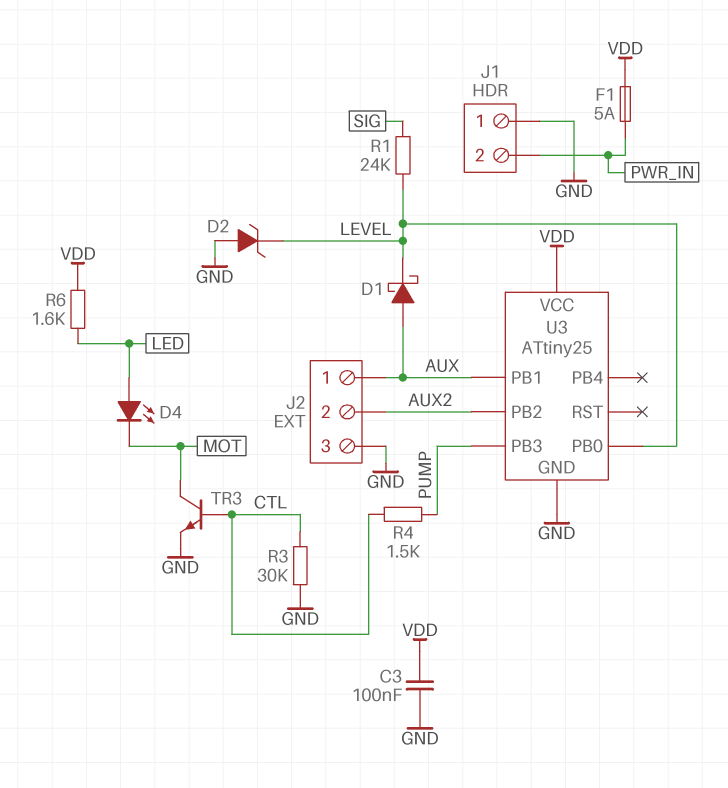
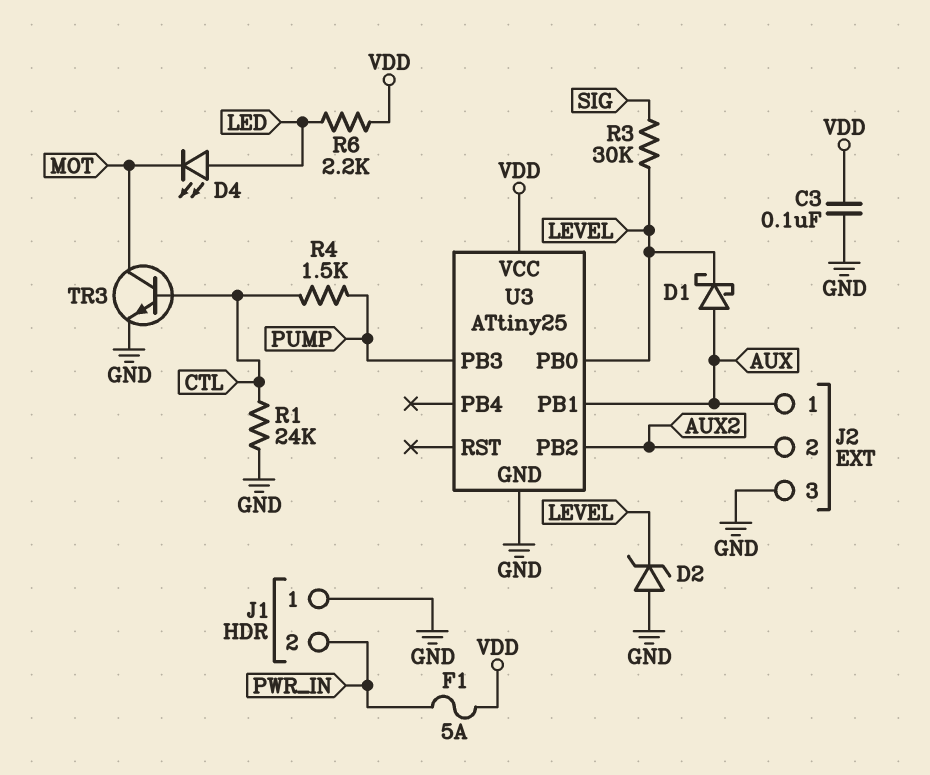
R1: 24k (LEVEL, SIG) -> 24k (CTL, GND)
R3: 30k (CTL, GND) -> 30k (LEVEL, SIG)
R6: 1.6k (LED, VDD) -> 2.2k (LED, VDD)

